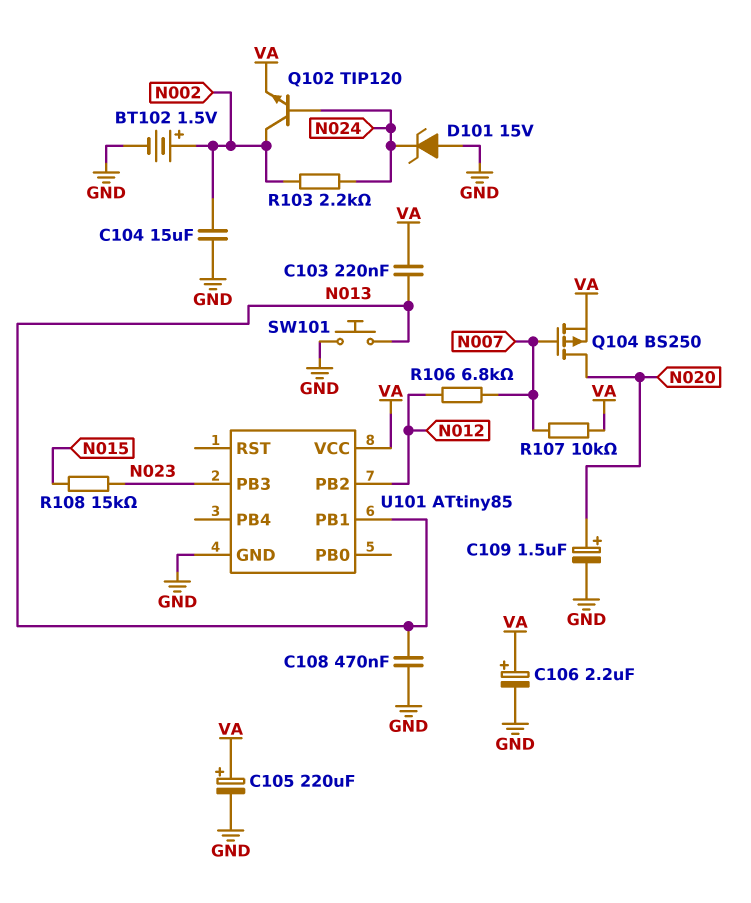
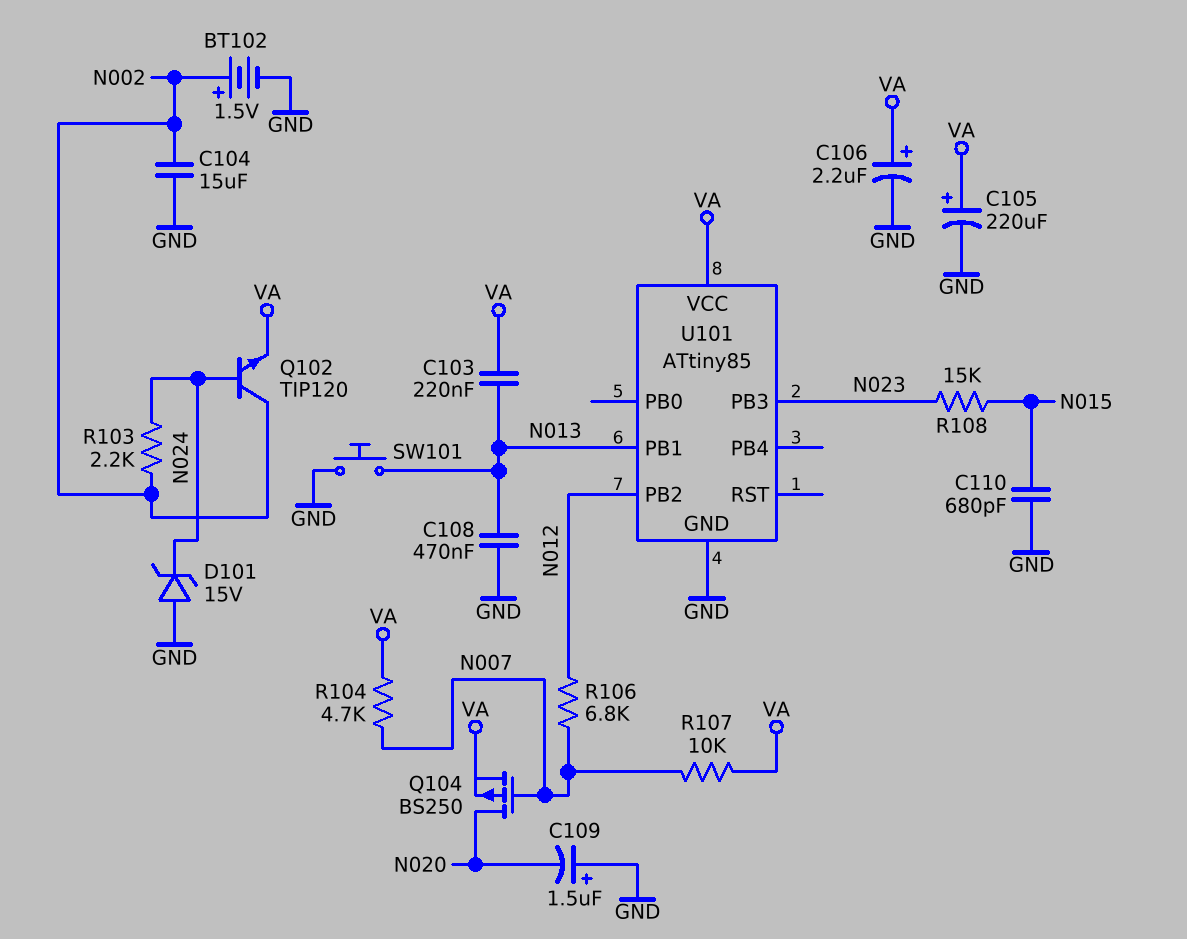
C109: 1.5uF (plus N020, minus GND) -> 1.5uF (plus GND, minus N020)
C110: none -> 680pF (GND, N015)
R104: none -> 4.7k (N007, VA)

